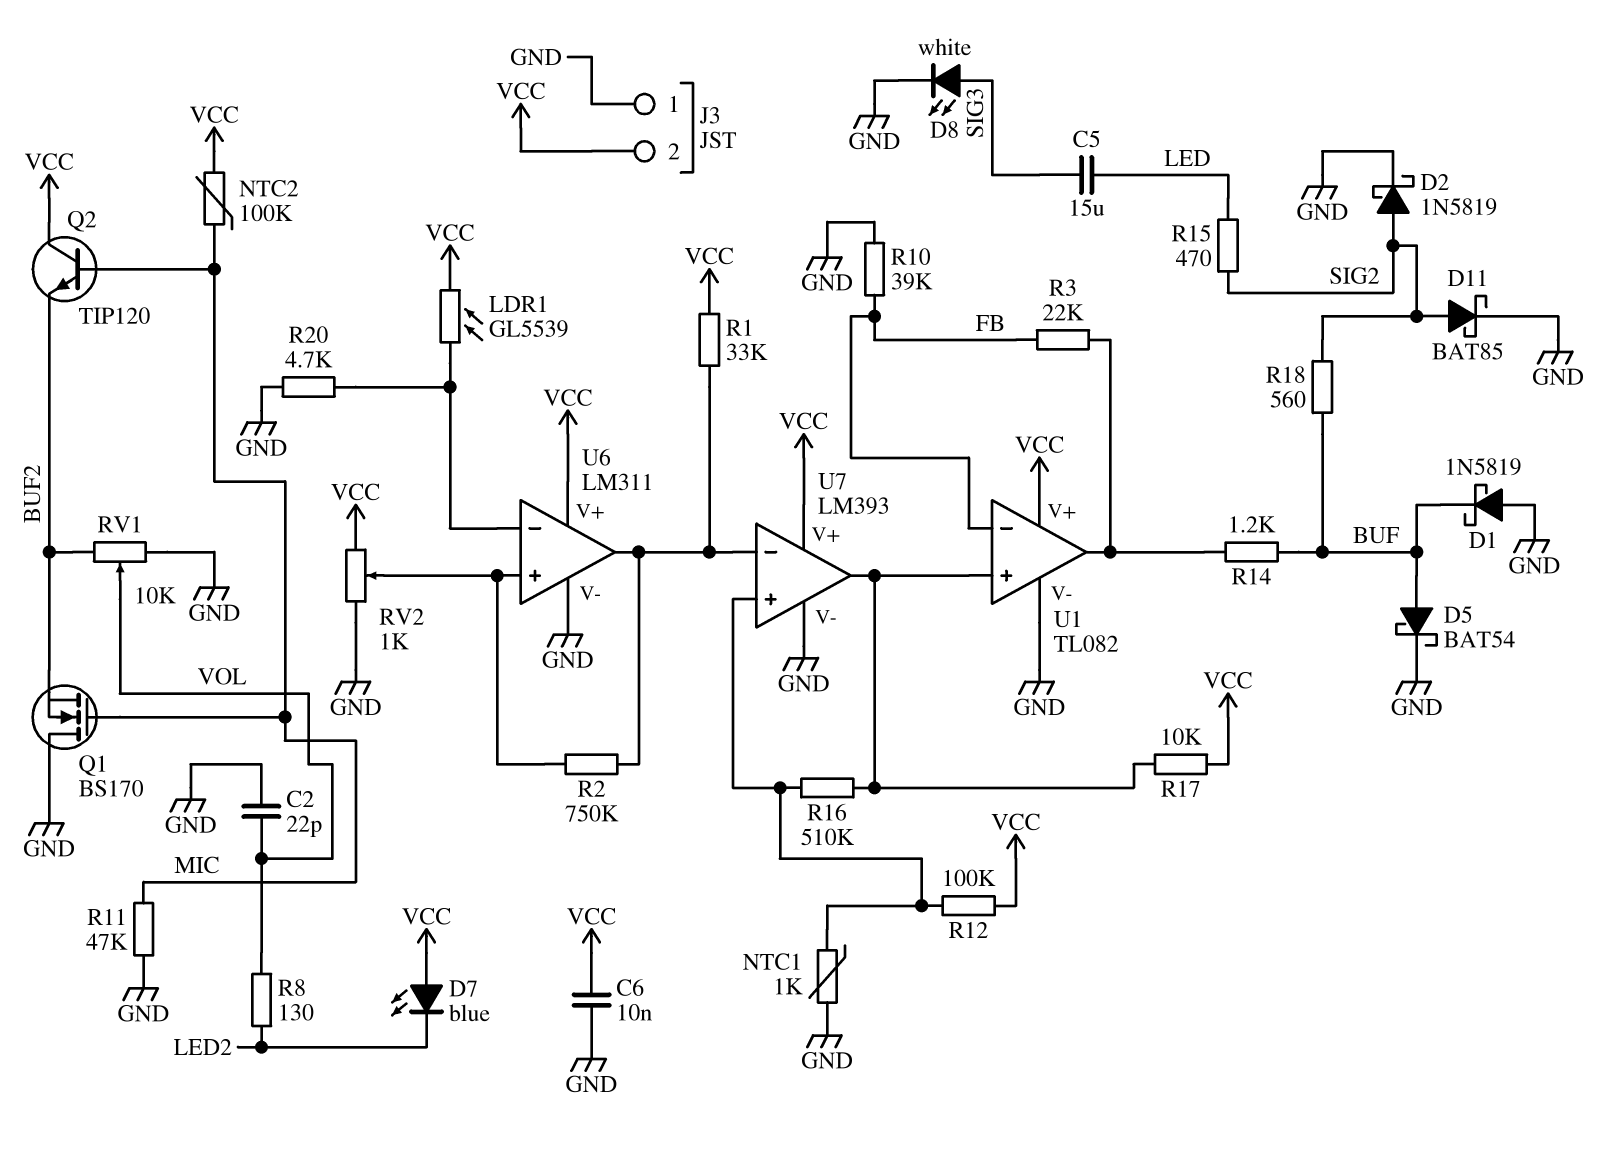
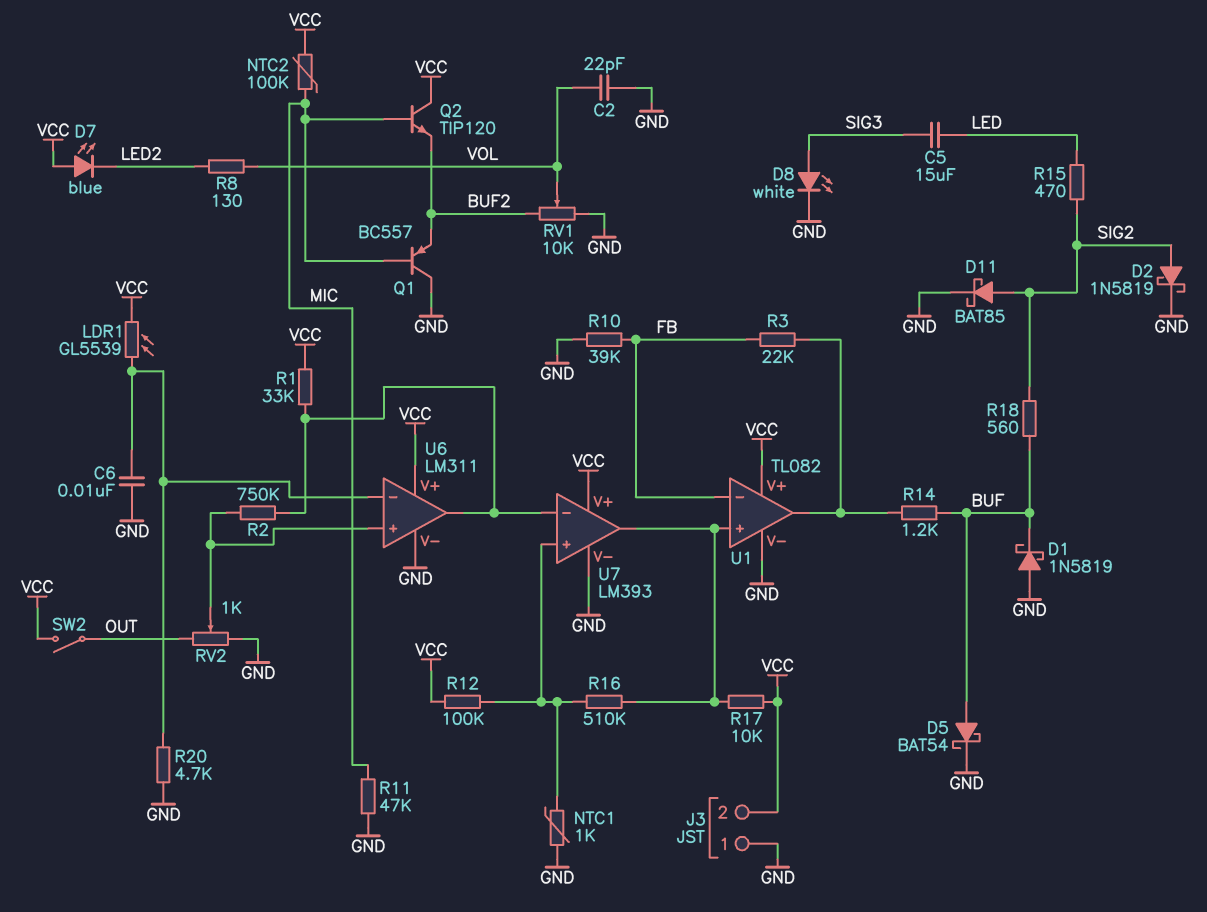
C6: 10nF (GND, VCC) -> 10nF (GND, U6/in-)
Q1: NMOS BS170 (G MIC, D GND, S BUF2) -> PNP BC557 (B MIC, C GND, E BUF2)
RV2: 1k (GND, VCC, wiper U6/in+) -> 1k (GND, OUT, wiper U6/in+)
SW2: none -> switch (OUT, VCC)

